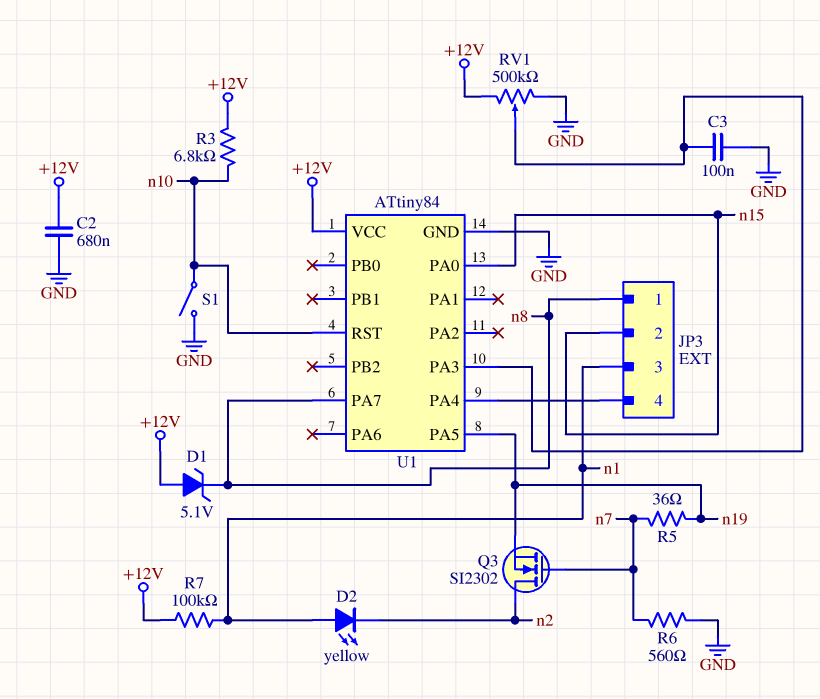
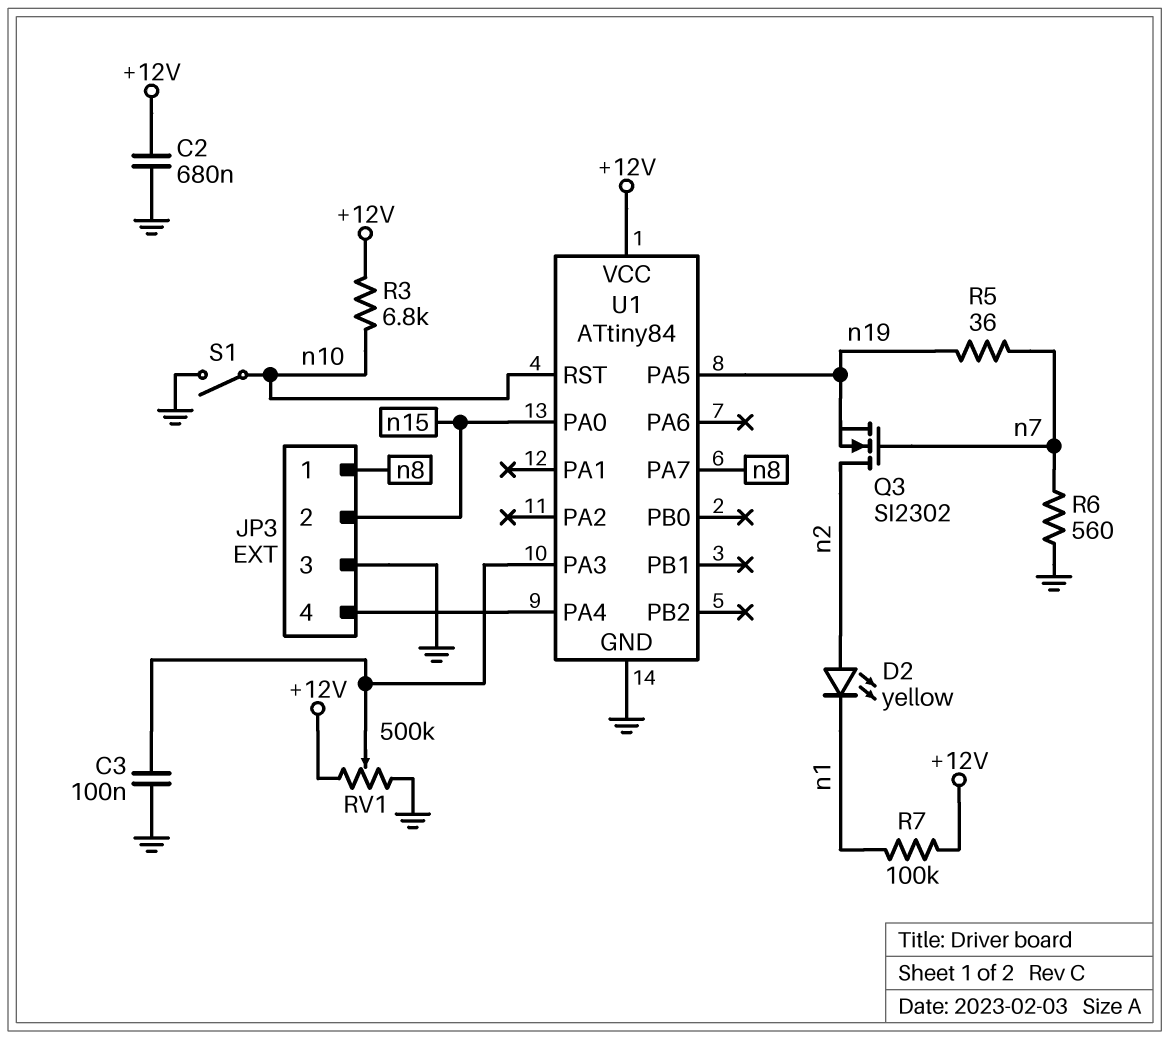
D1: zener 5.1V (A +12V, K n8) -> none
D2: LED yellow (A n1, K n2) -> LED yellow (A n2, K n1)
JP3 pin 3: n1 -> GND

